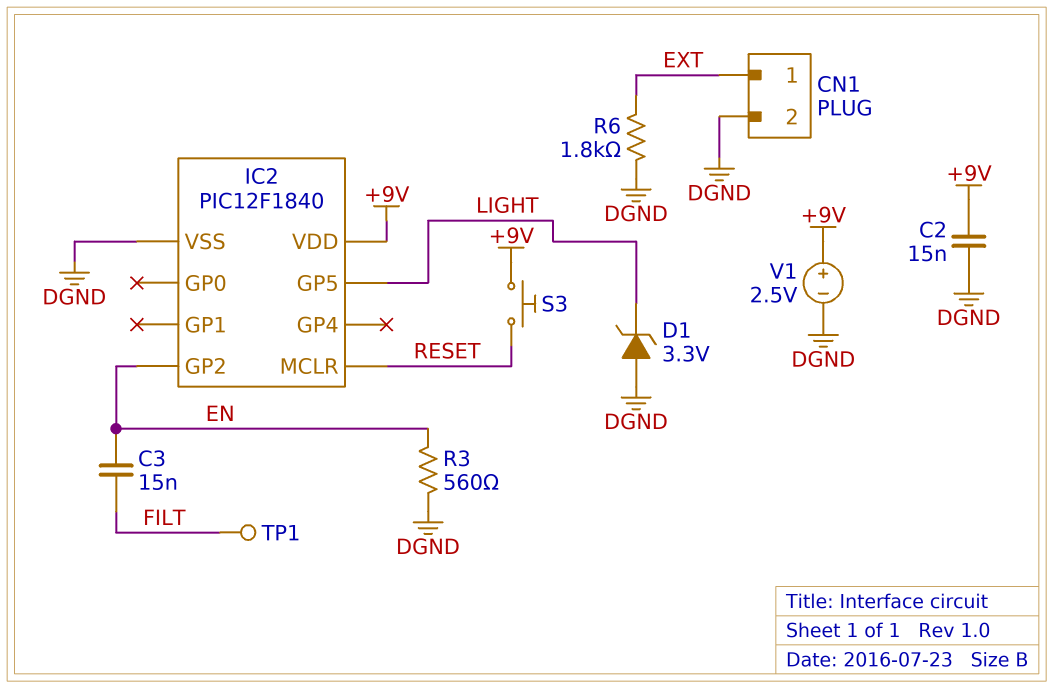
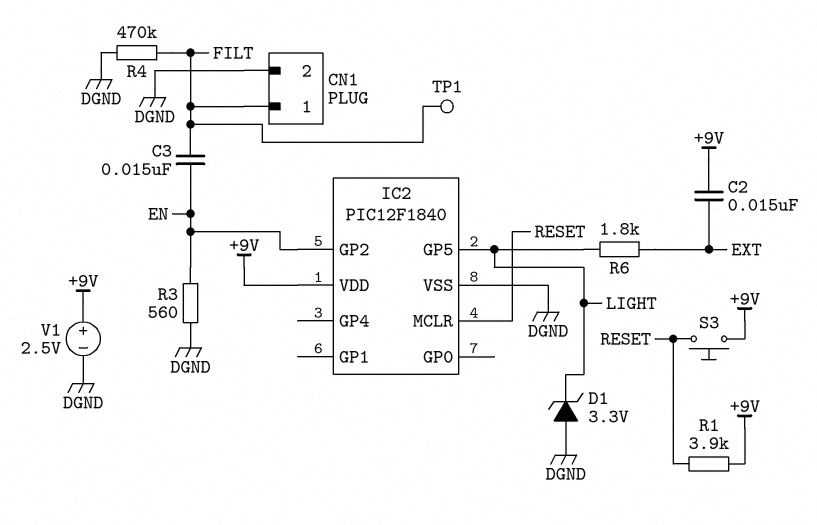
C2: 15nF (+9V, DGND) -> 15nF (+9V, EXT)
CN1 pin 1: EXT -> FILT
R1: none -> 3.9k (+9V, RESET)
R4: none -> 470k (DGND, FILT)
R6: 1.8k (DGND, EXT) -> 1.8k (EXT, LIGHT)

